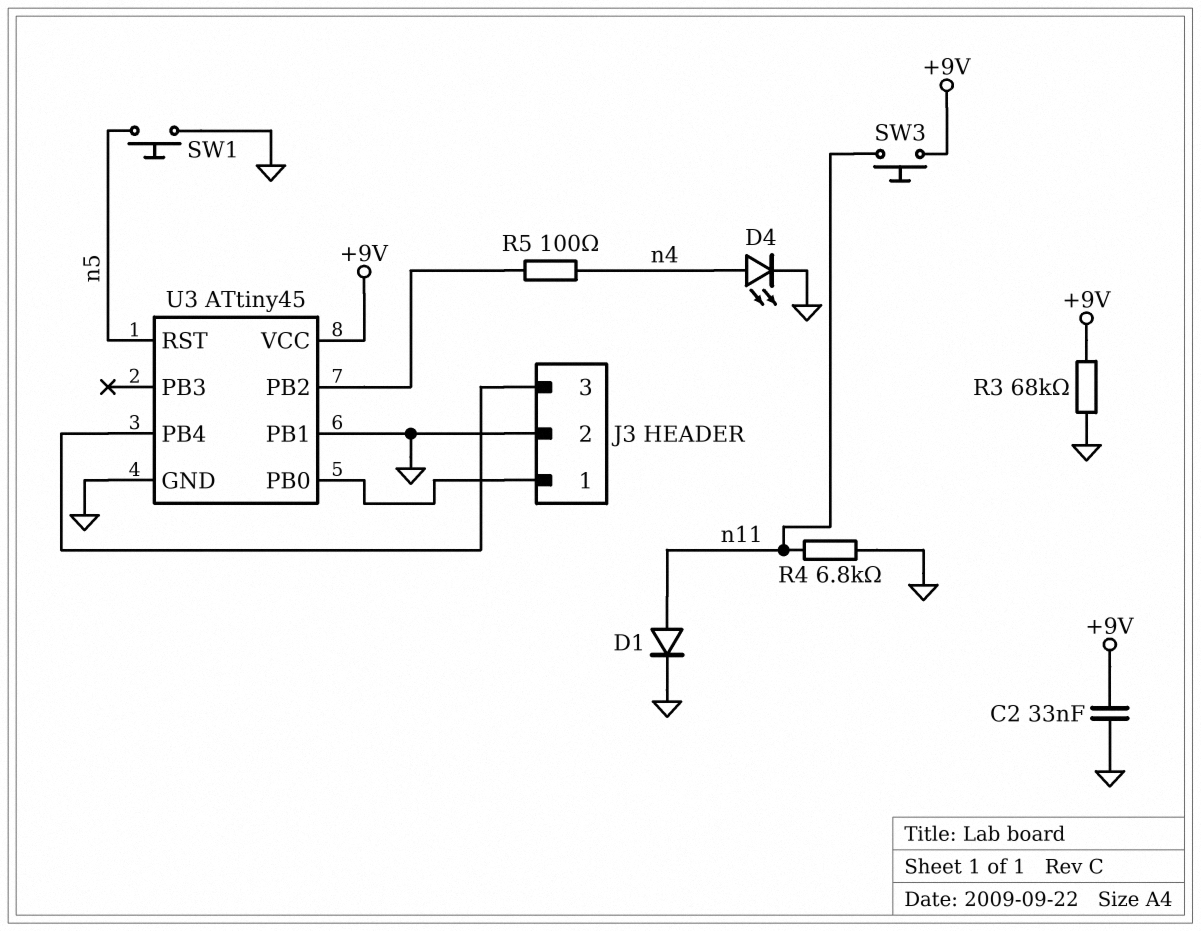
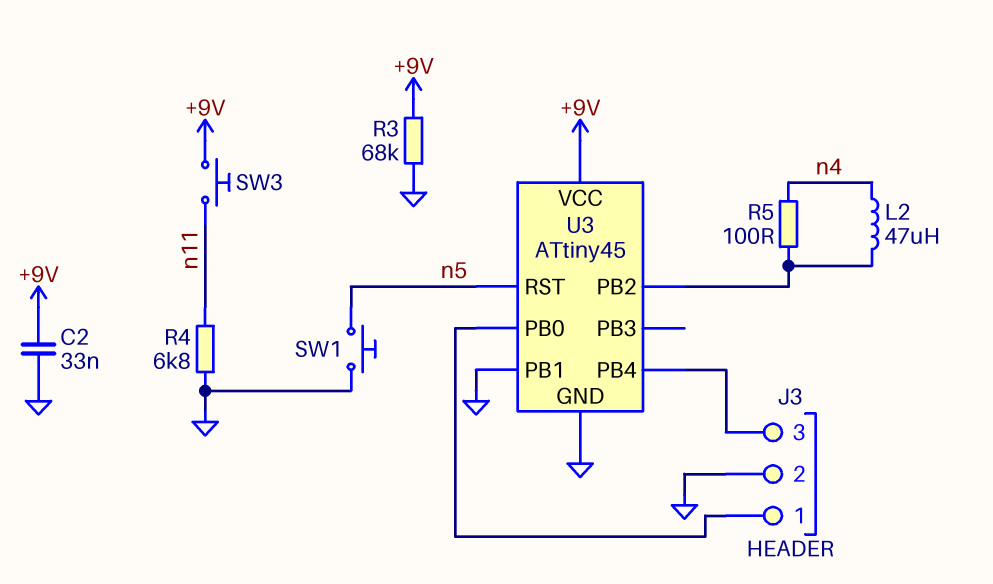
D1: diode (A n11, K GND) -> none
D4: LED (A n4, K GND) -> none
L2: none -> 47uH (U3/PB2, n4)

